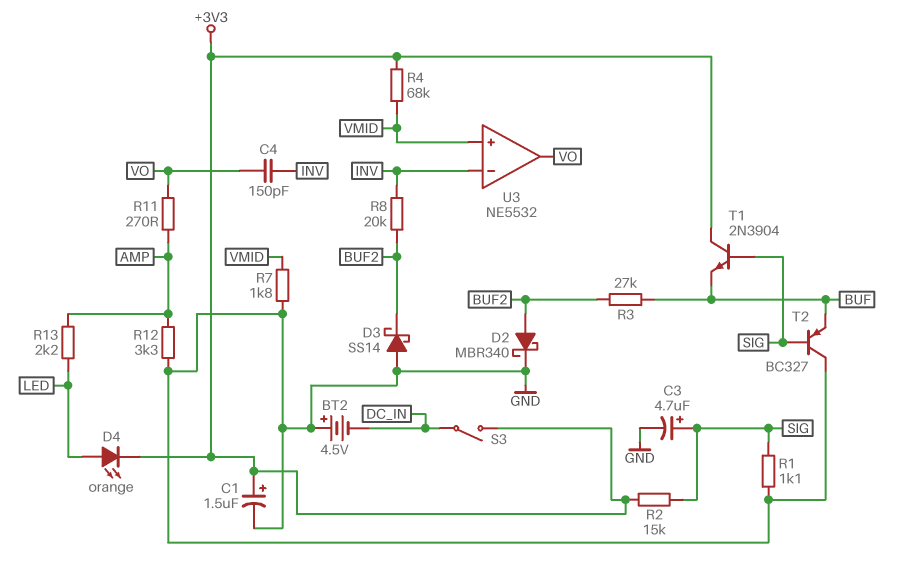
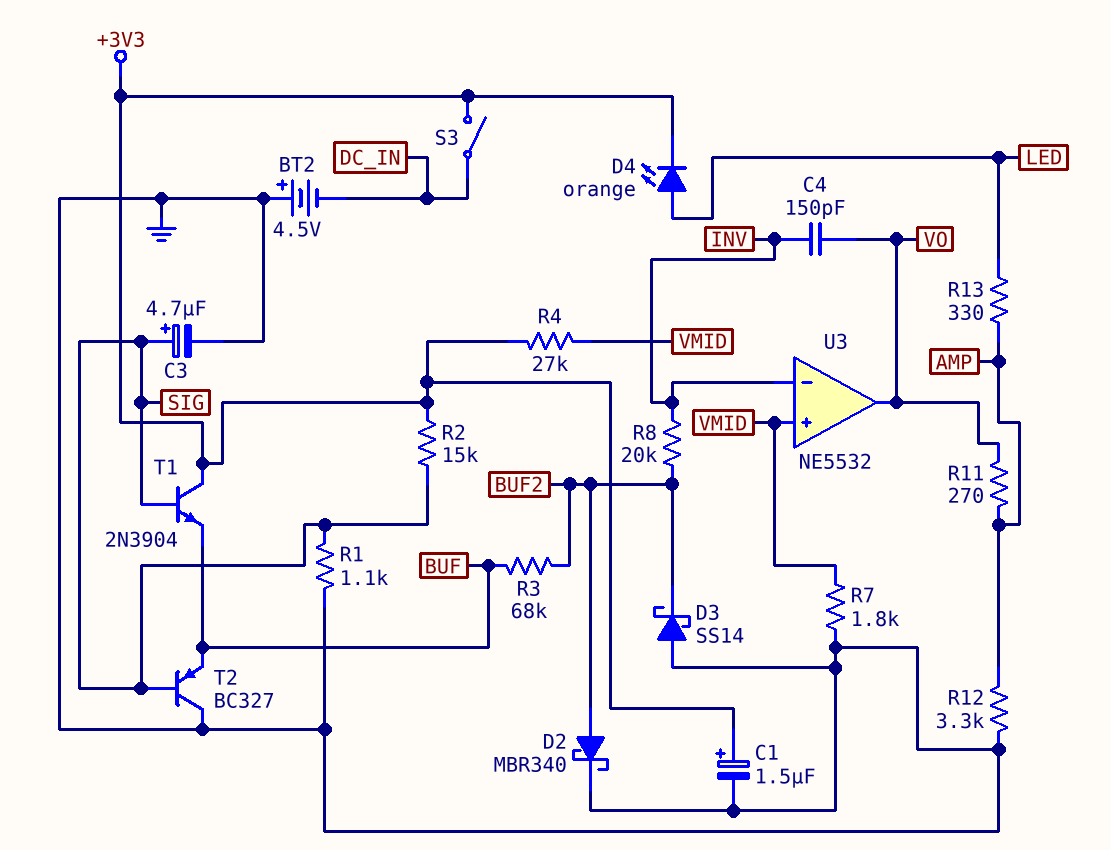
R3: 27k (BUF, BUF2) -> 68k (BUF, BUF2)
R4: 68k (+3V3, VMID) -> 27k (+3V3, VMID)
R13: 2.2k (AMP, LED) -> 330 (AMP, LED)

